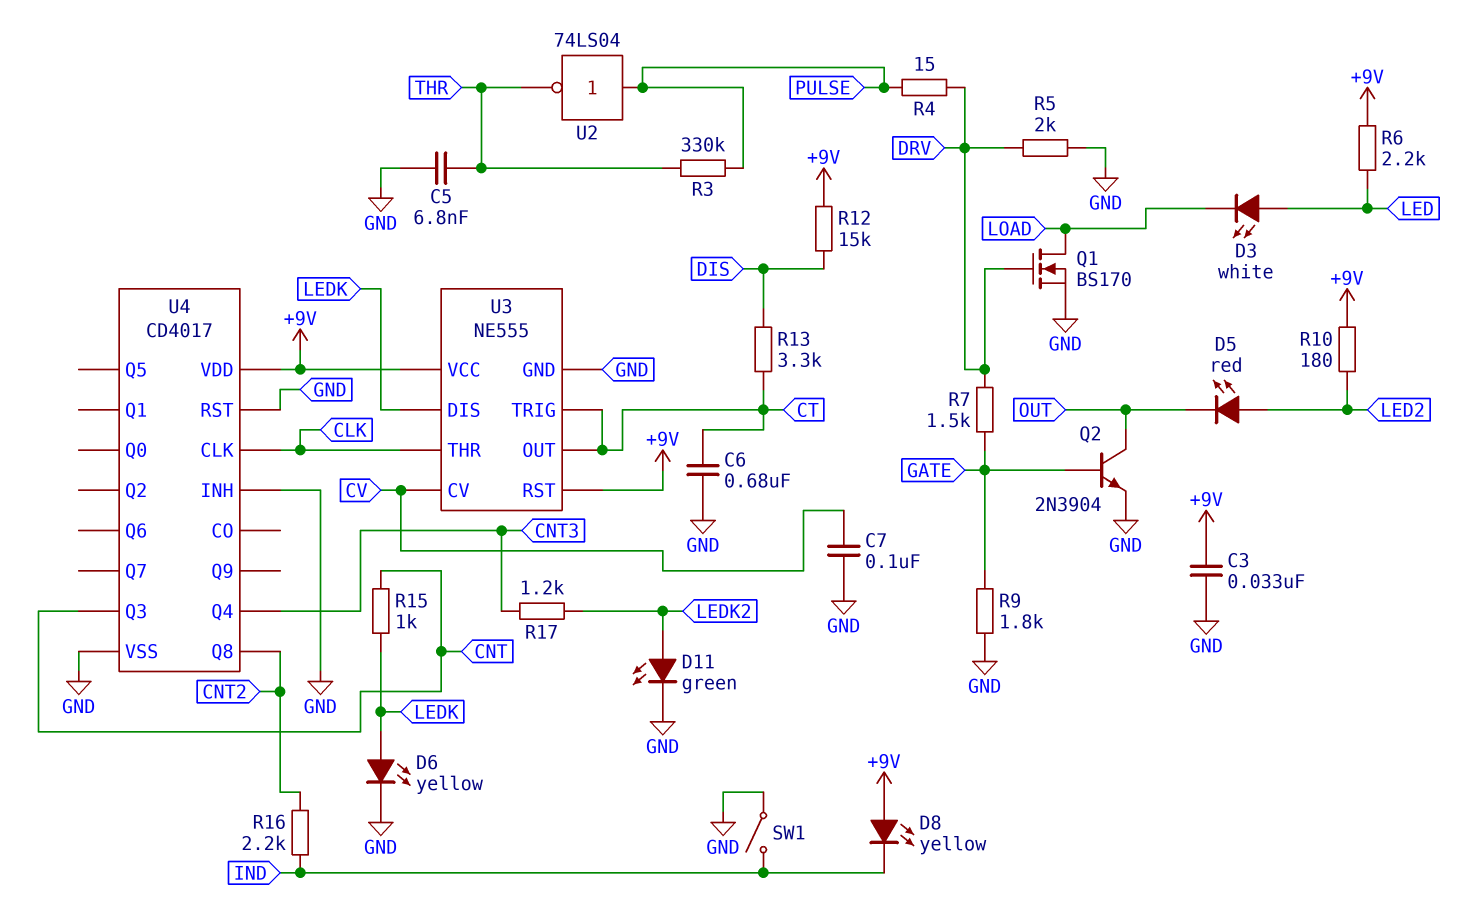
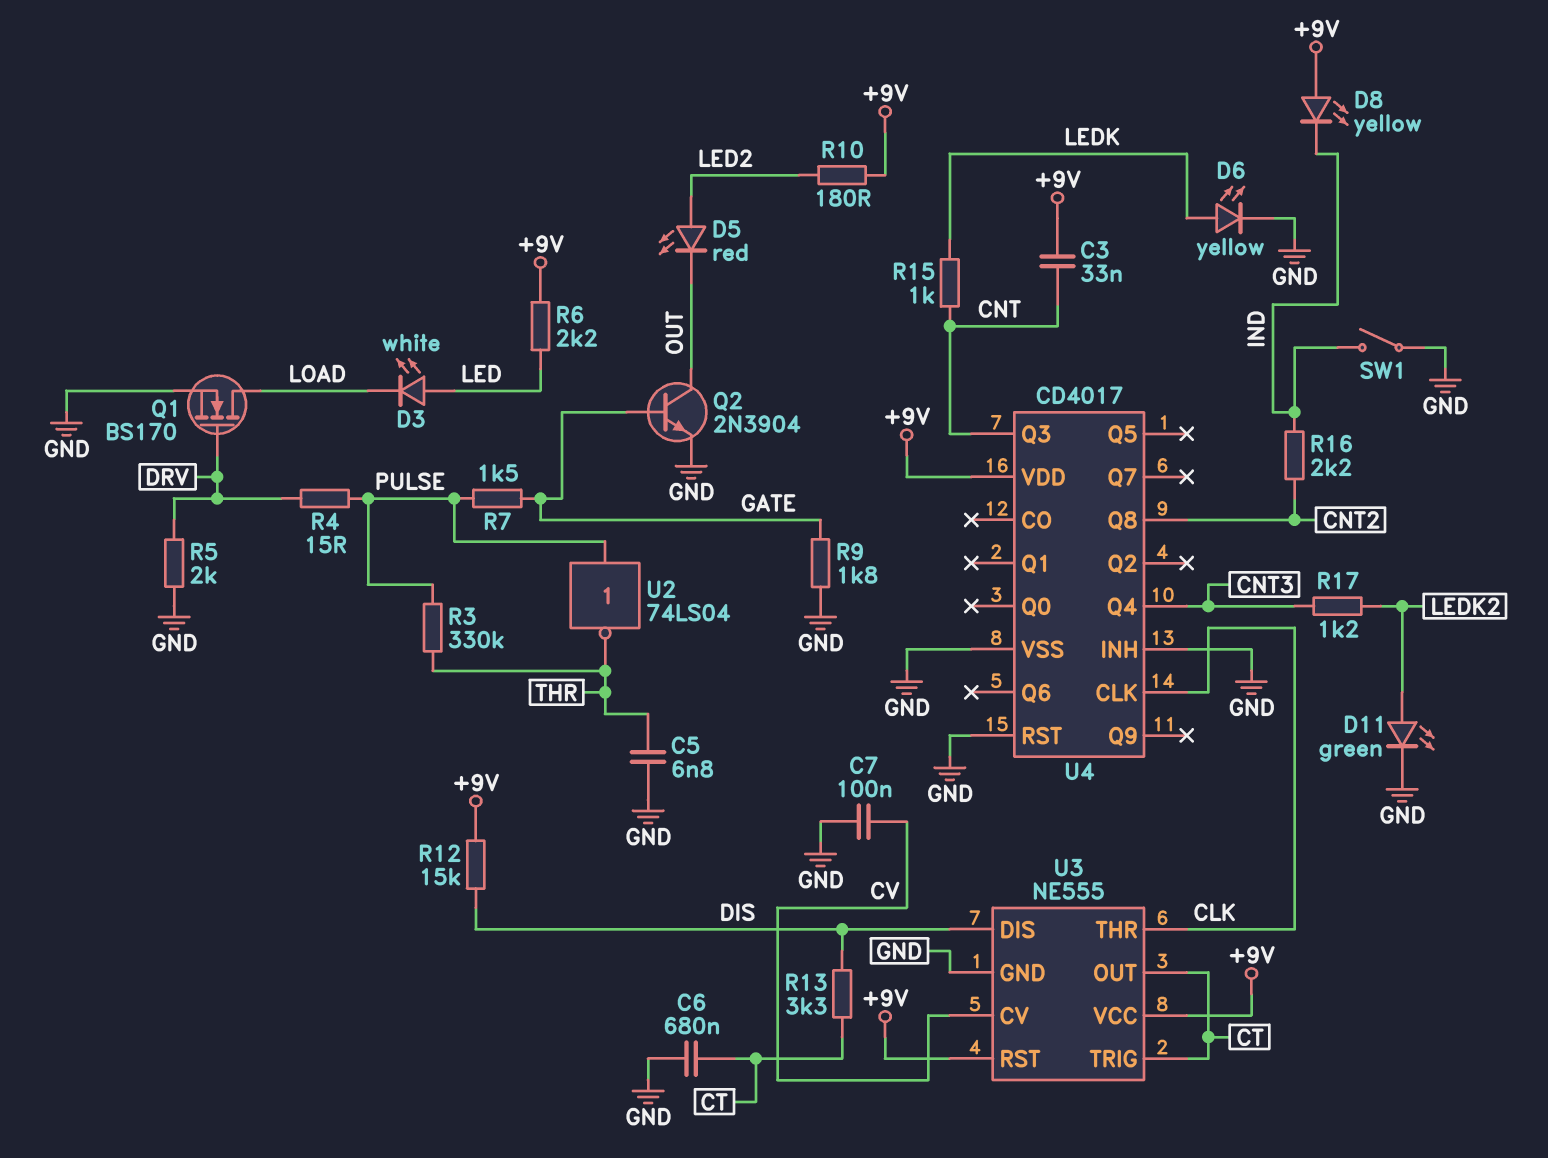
C3: 33nF (+9V, GND) -> 33nF (+9V, CNT)
R7: 1.5k (DRV, GATE) -> 1.5k (GATE, PULSE)
U3 pin DIS: LEDK -> DIS

